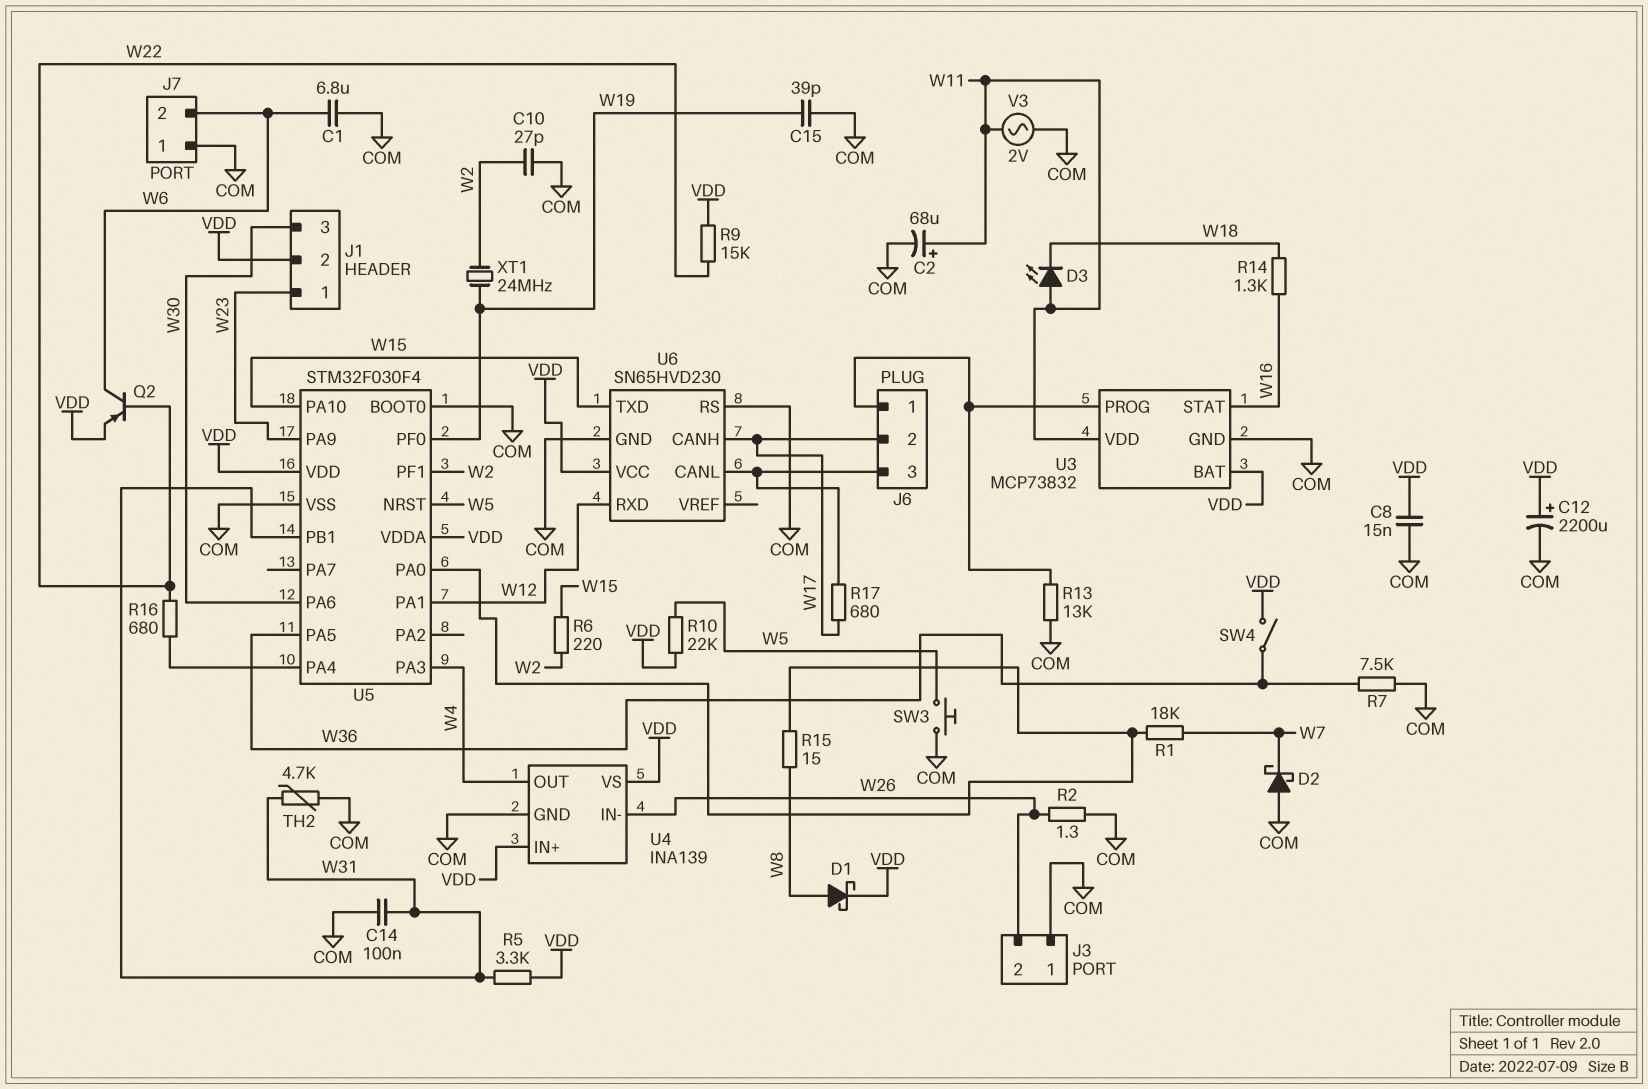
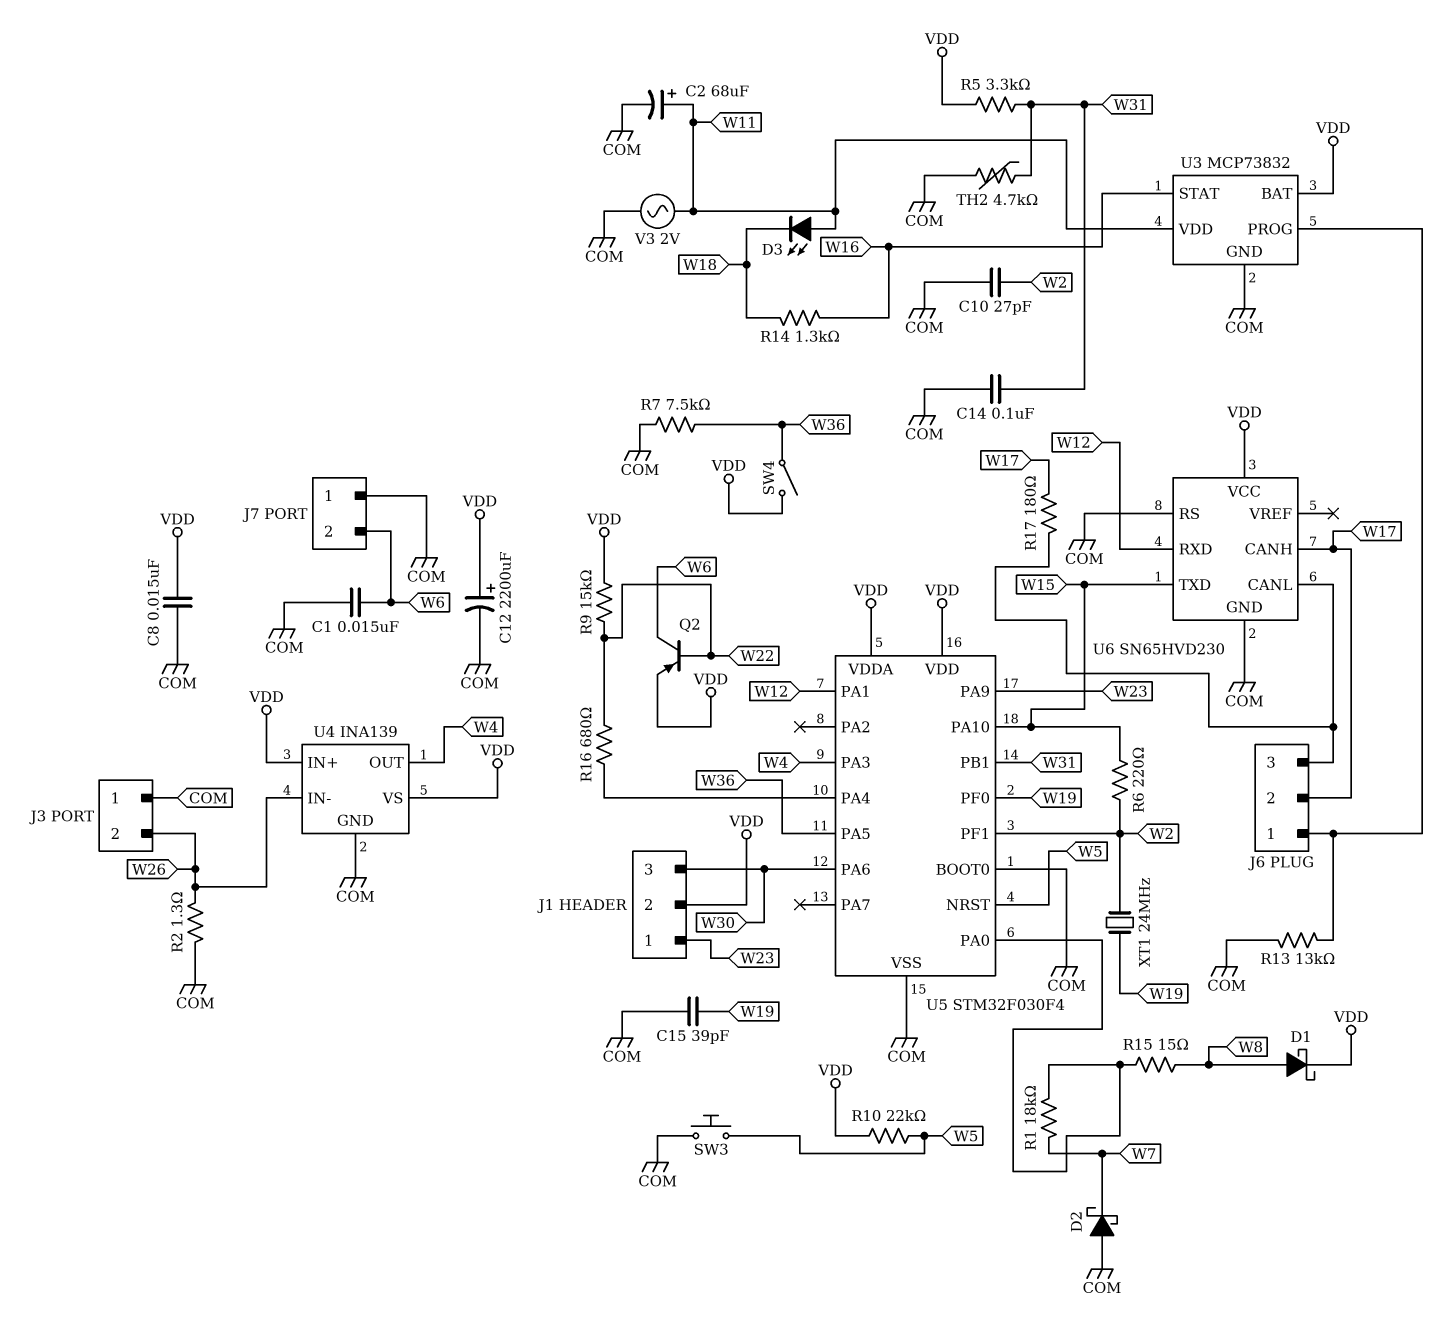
C1: 6.8uF (COM, W6) -> 15nF (COM, W6)
R17: 680 (J6/3, W17) -> 180 (J6/3, W17)

